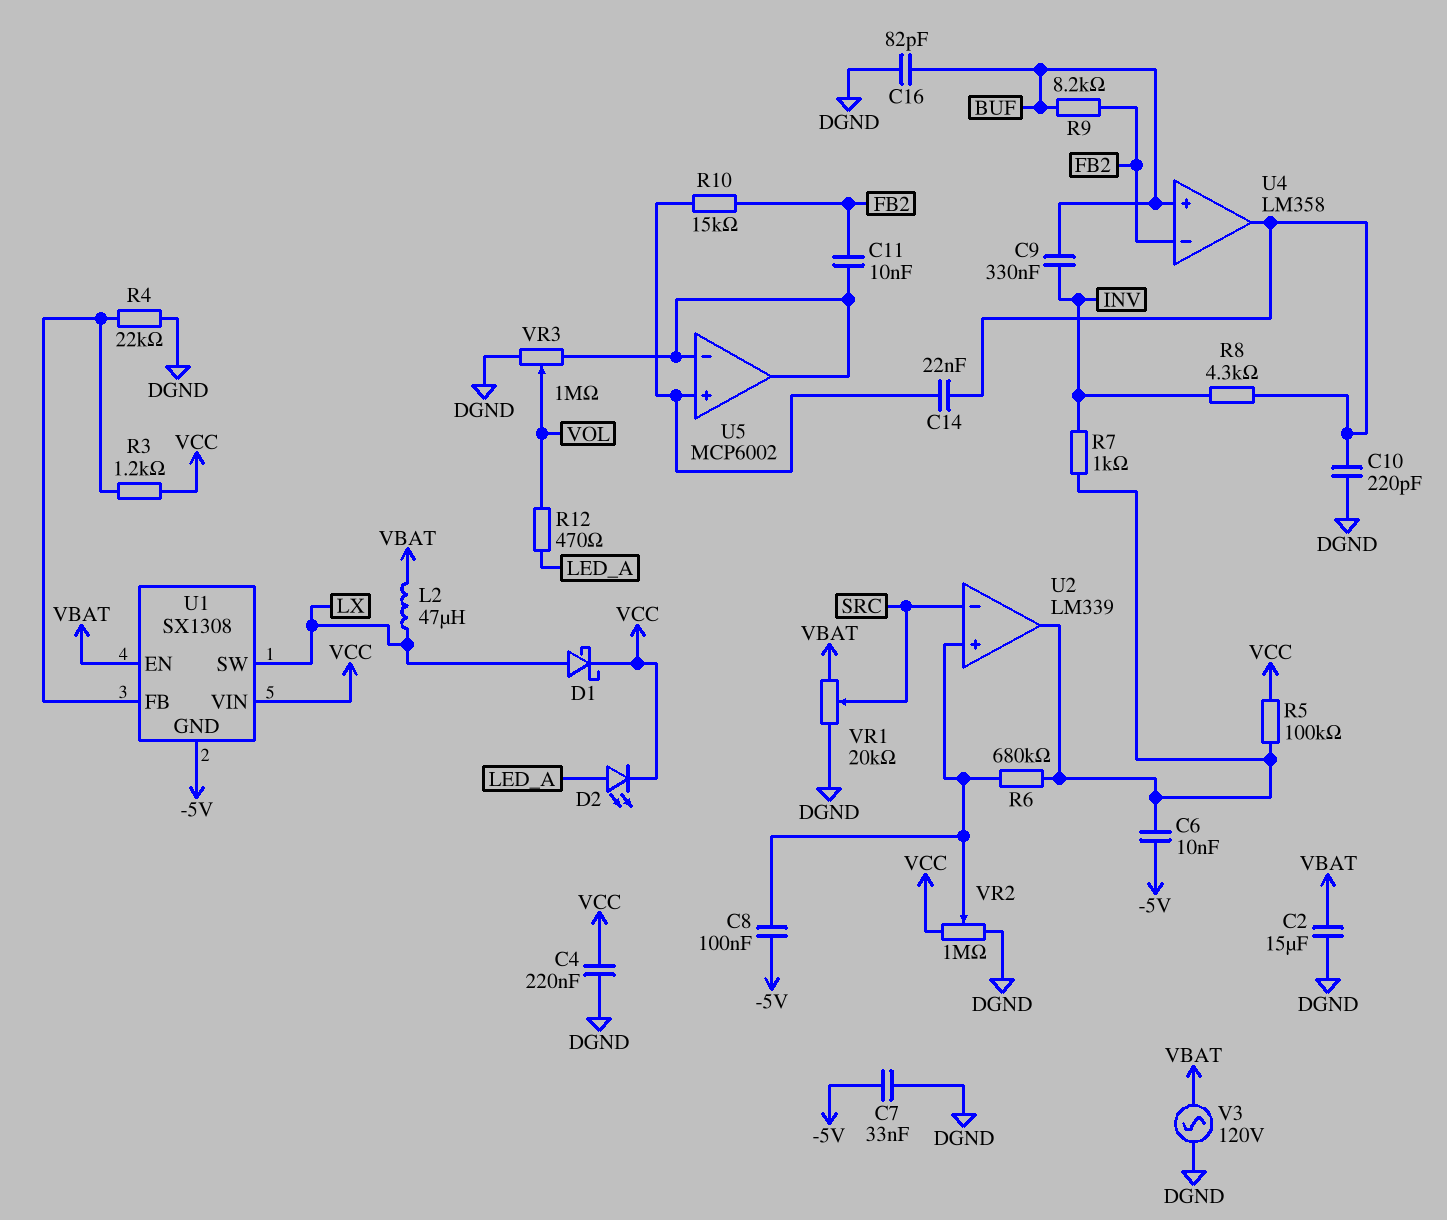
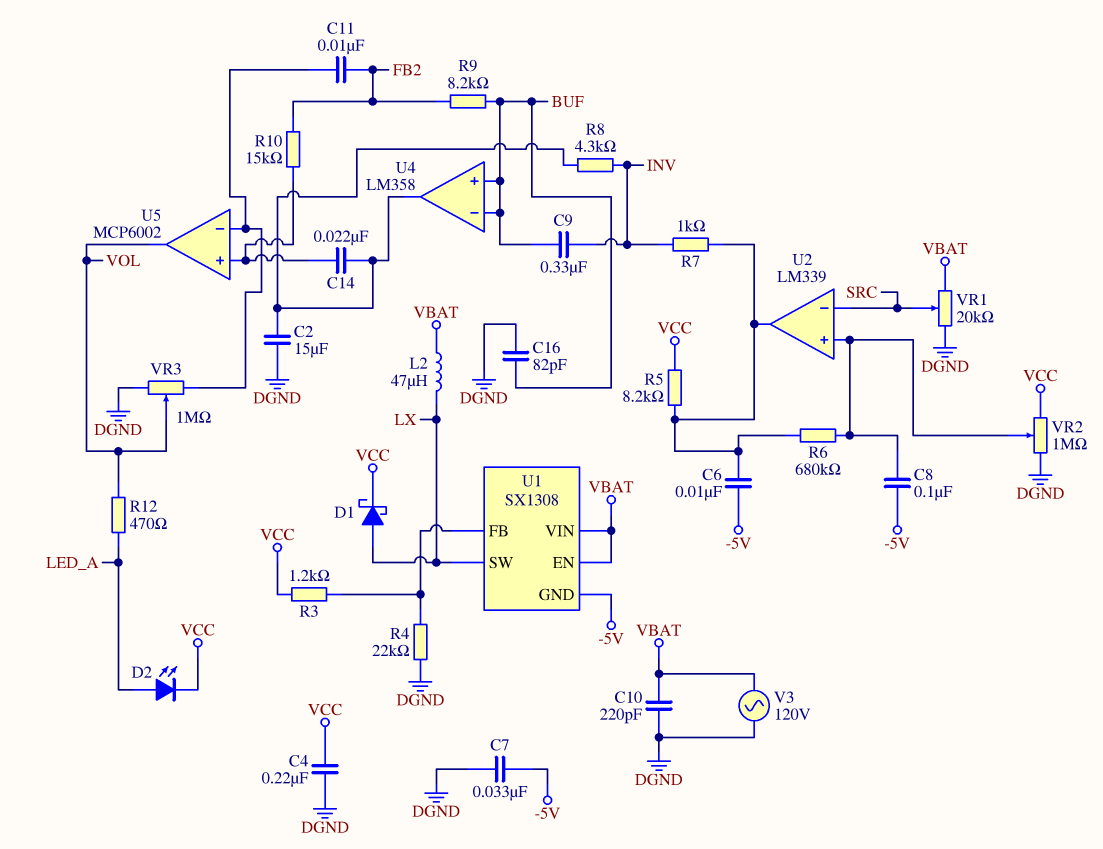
C2: 15uF (DGND, VBAT) -> 15uF (DGND, U4/out)
C10: 220pF (DGND, U4/out) -> 220pF (DGND, VBAT)
R5: 100k (U2/out, VCC) -> 8.2k (U2/out, VCC)
U1 pin VIN: VCC -> VBAT
U4 pin in-: FB2 -> BUF
U5 pin out: U5/in- -> VOL

